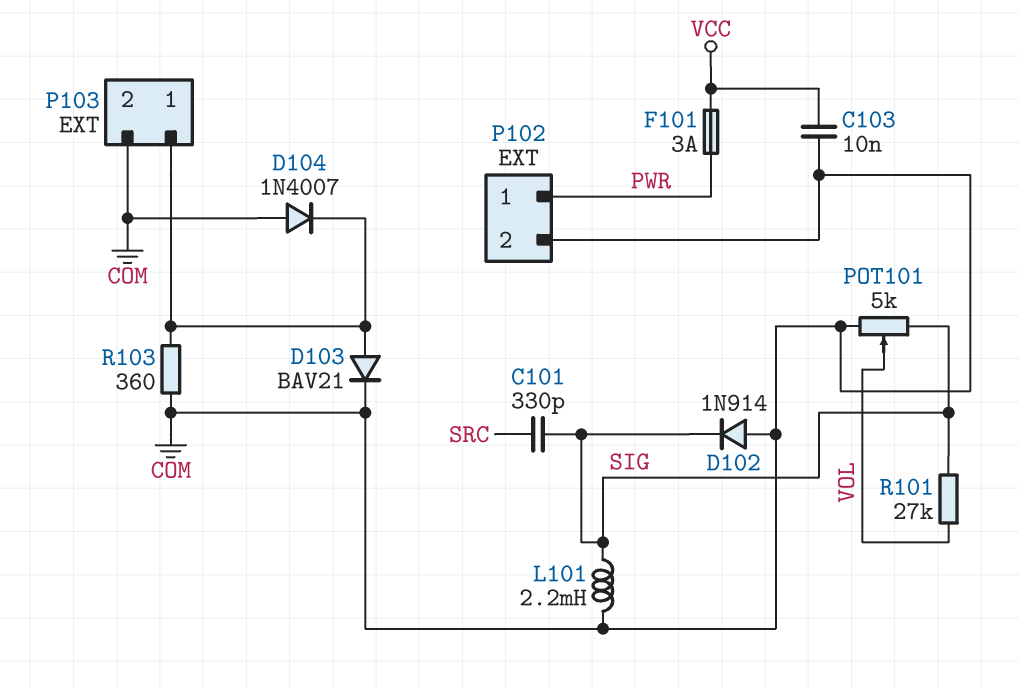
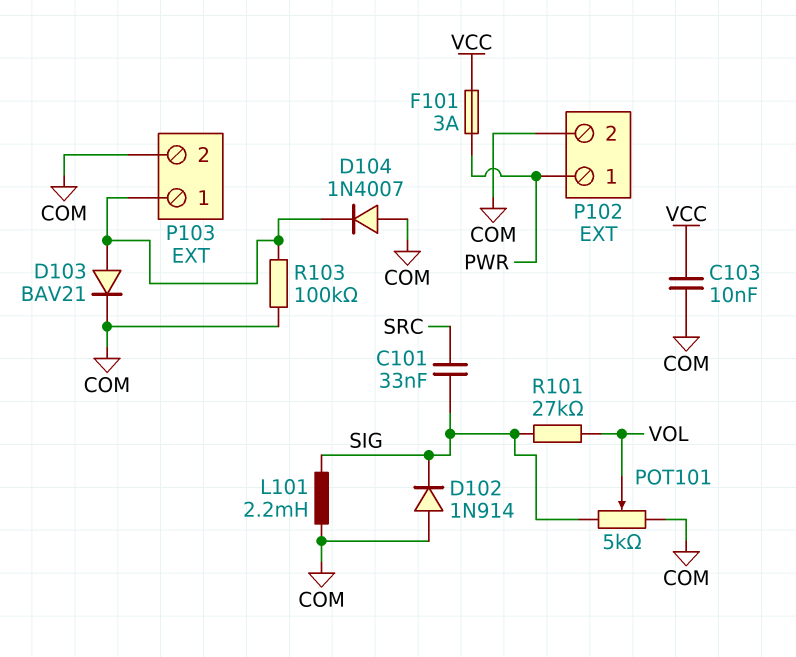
C101: 330pF (SIG, SRC) -> 33nF (SIG, SRC)
R103: 360 (COM, P103/1) -> 100k (COM, P103/1)

